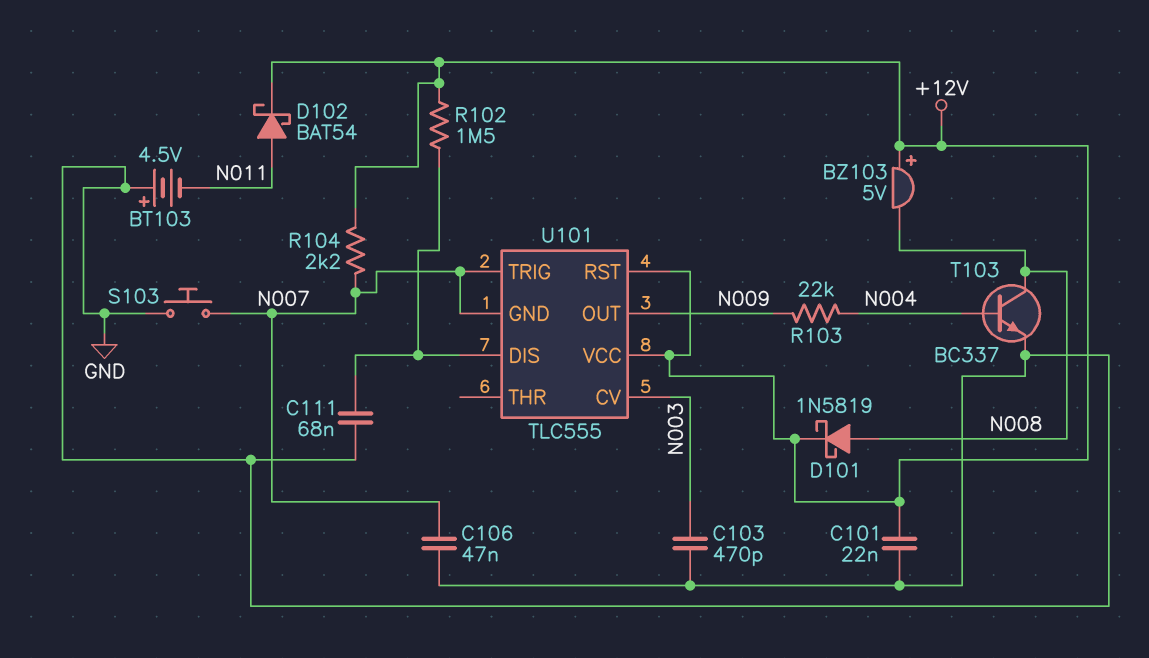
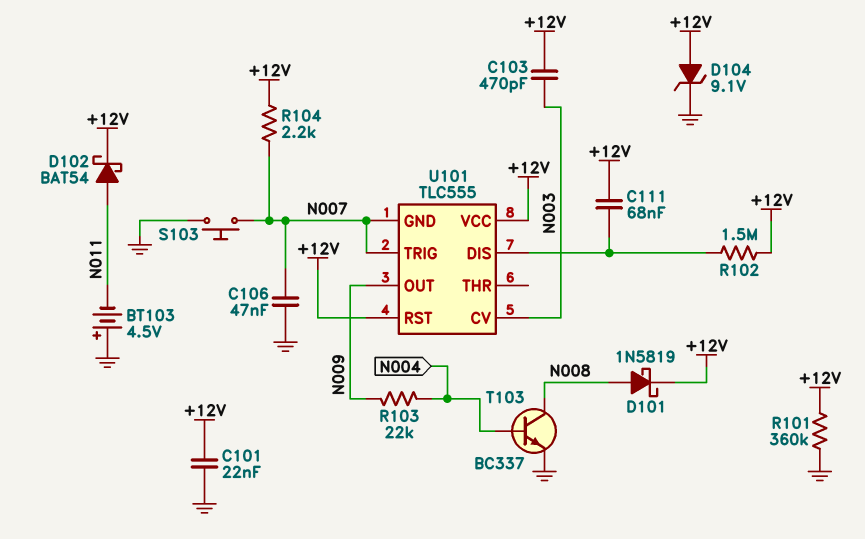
BZ103: buzzer 5V (plus +12V, minus N008) -> none
C103: 470pF (GND, N003) -> 470pF (+12V, N003)
C111: 68nF (GND, U101/DIS) -> 68nF (+12V, U101/DIS)
D104: none -> zener 9.1V (A +12V, K GND)
R101: none -> 360k (+12V, GND)

